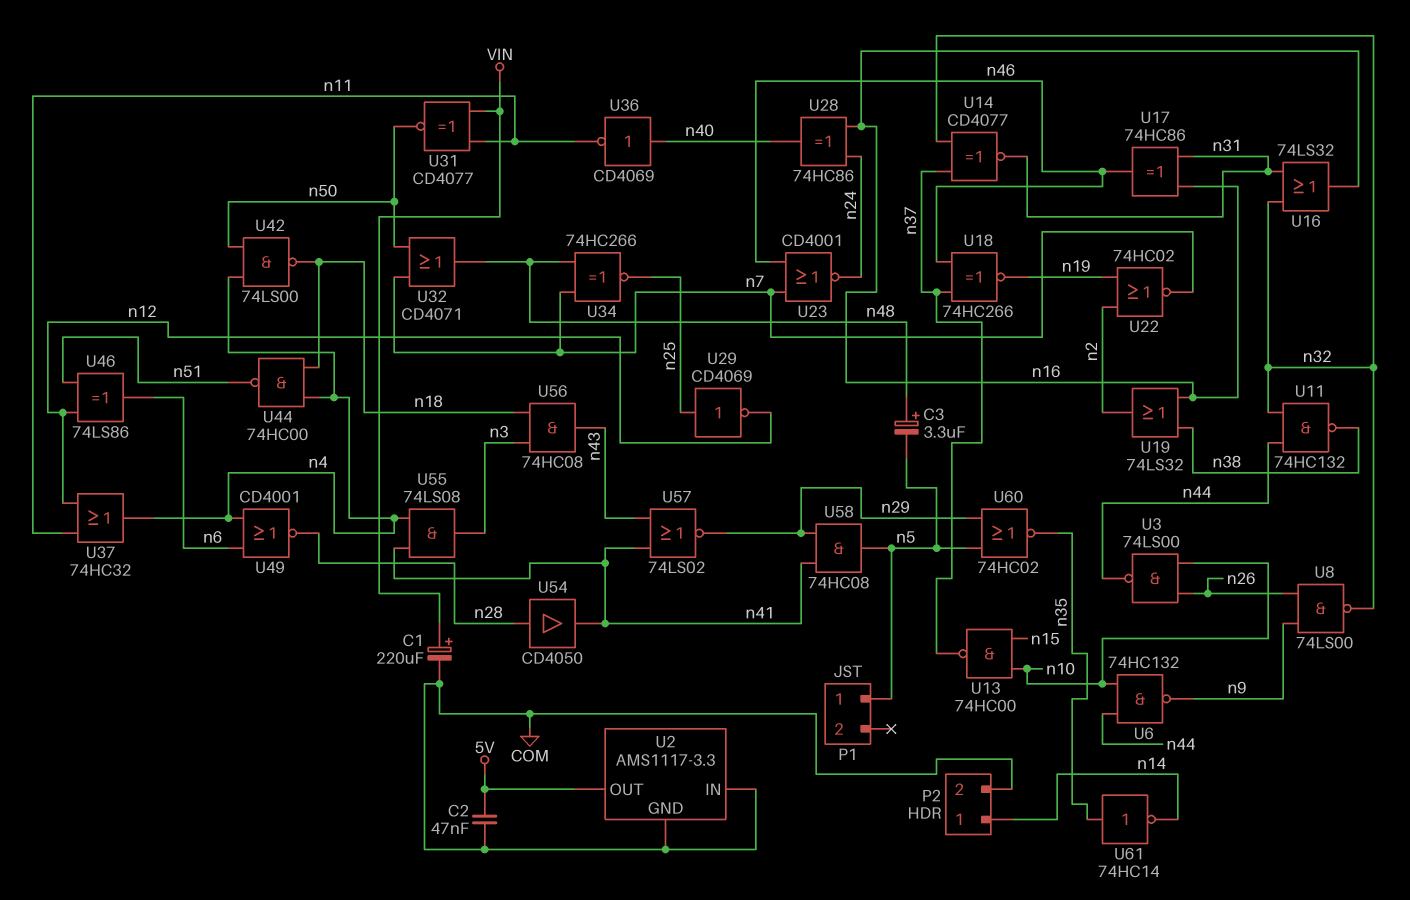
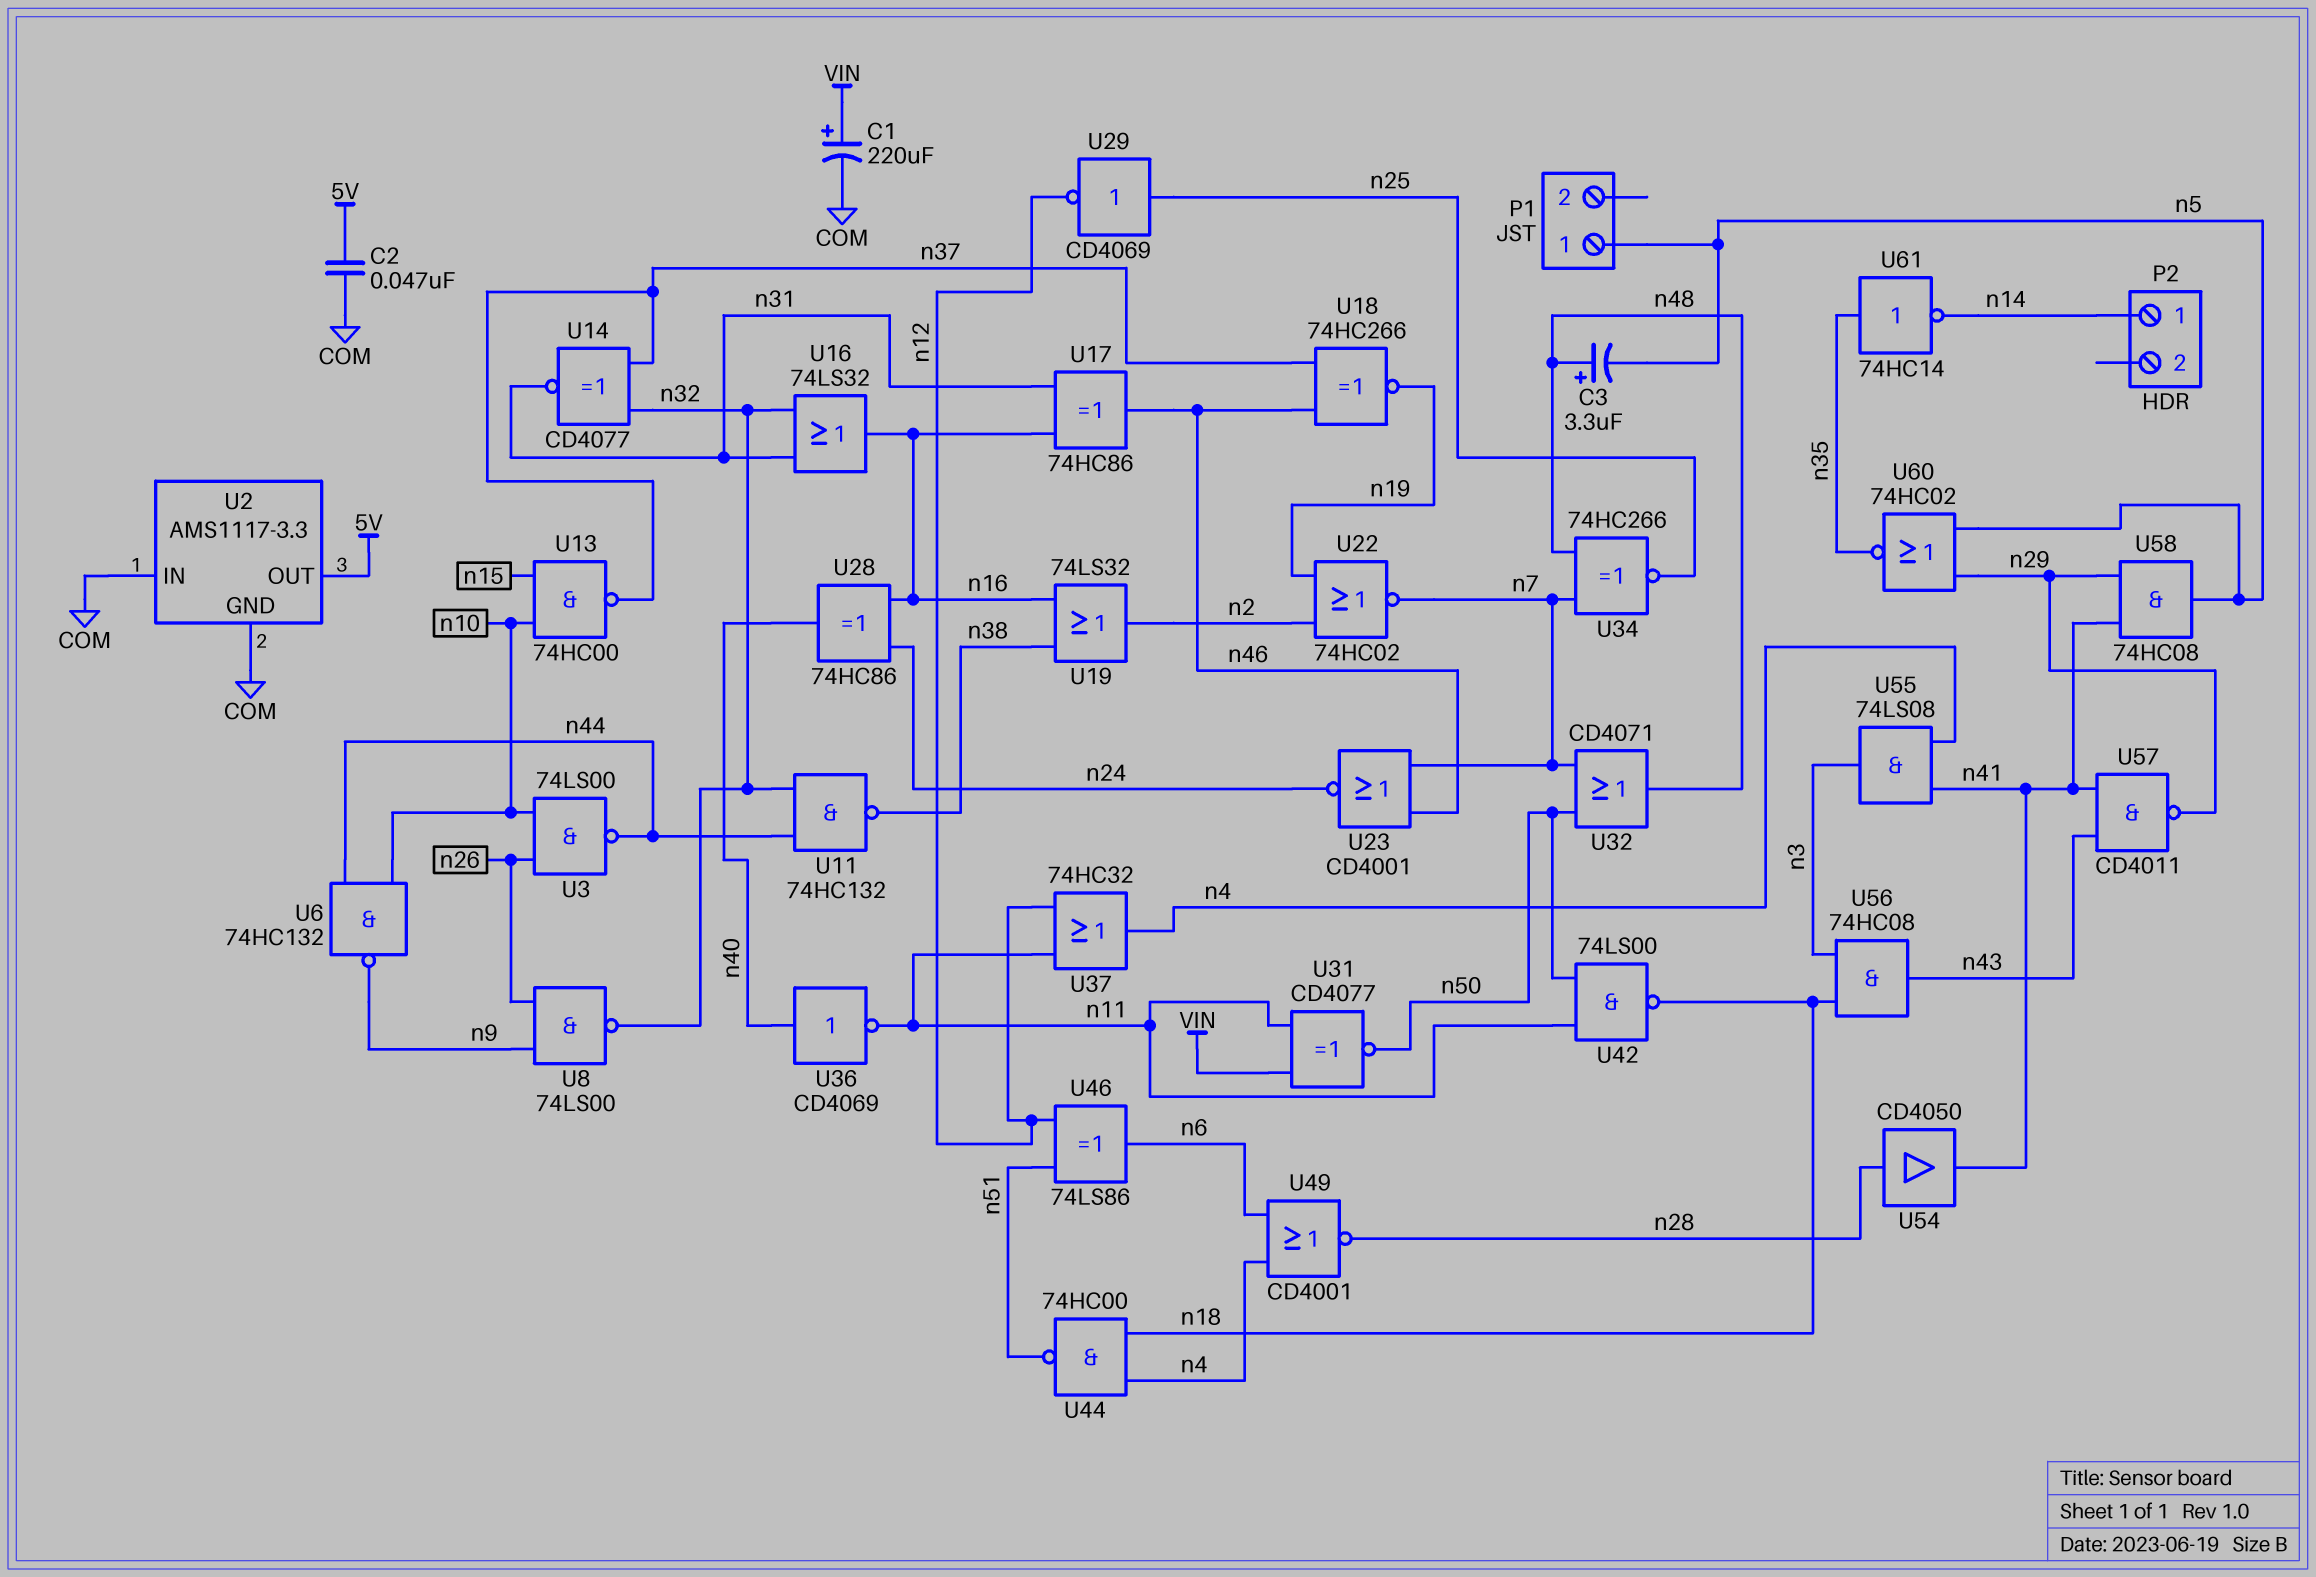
P2 pin 2: COM -> none
U42: NAND 74LS00 (in n4, in n50, out n18) -> NAND 74LS00 (in n11, in n50, out n18)
U57: NOR 74LS02 (in n41, in n43, out n29) -> NAND CD4011 (in n41, in n43, out n29)

